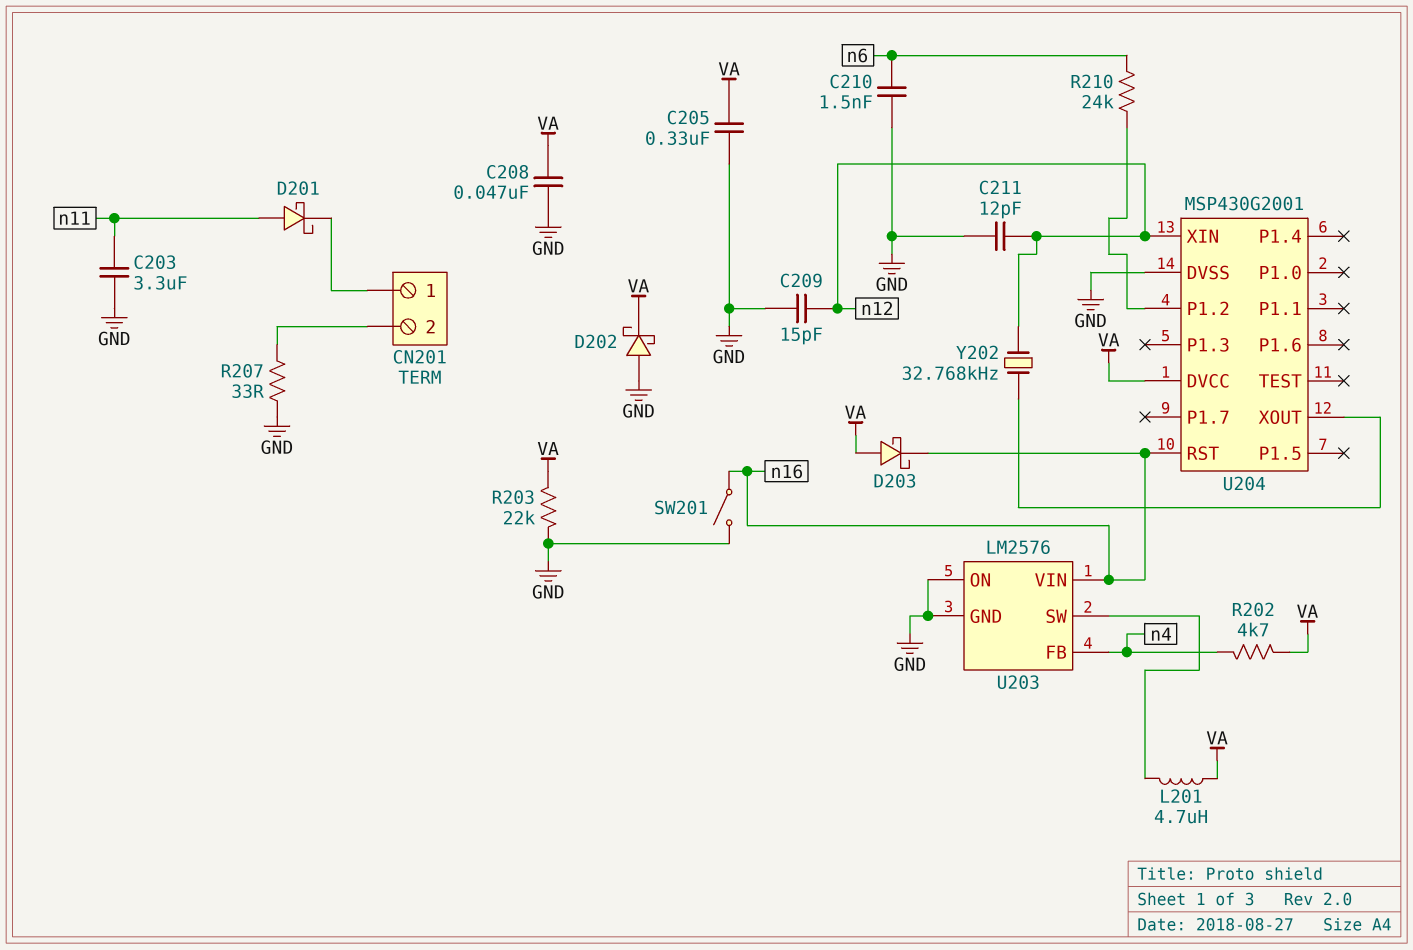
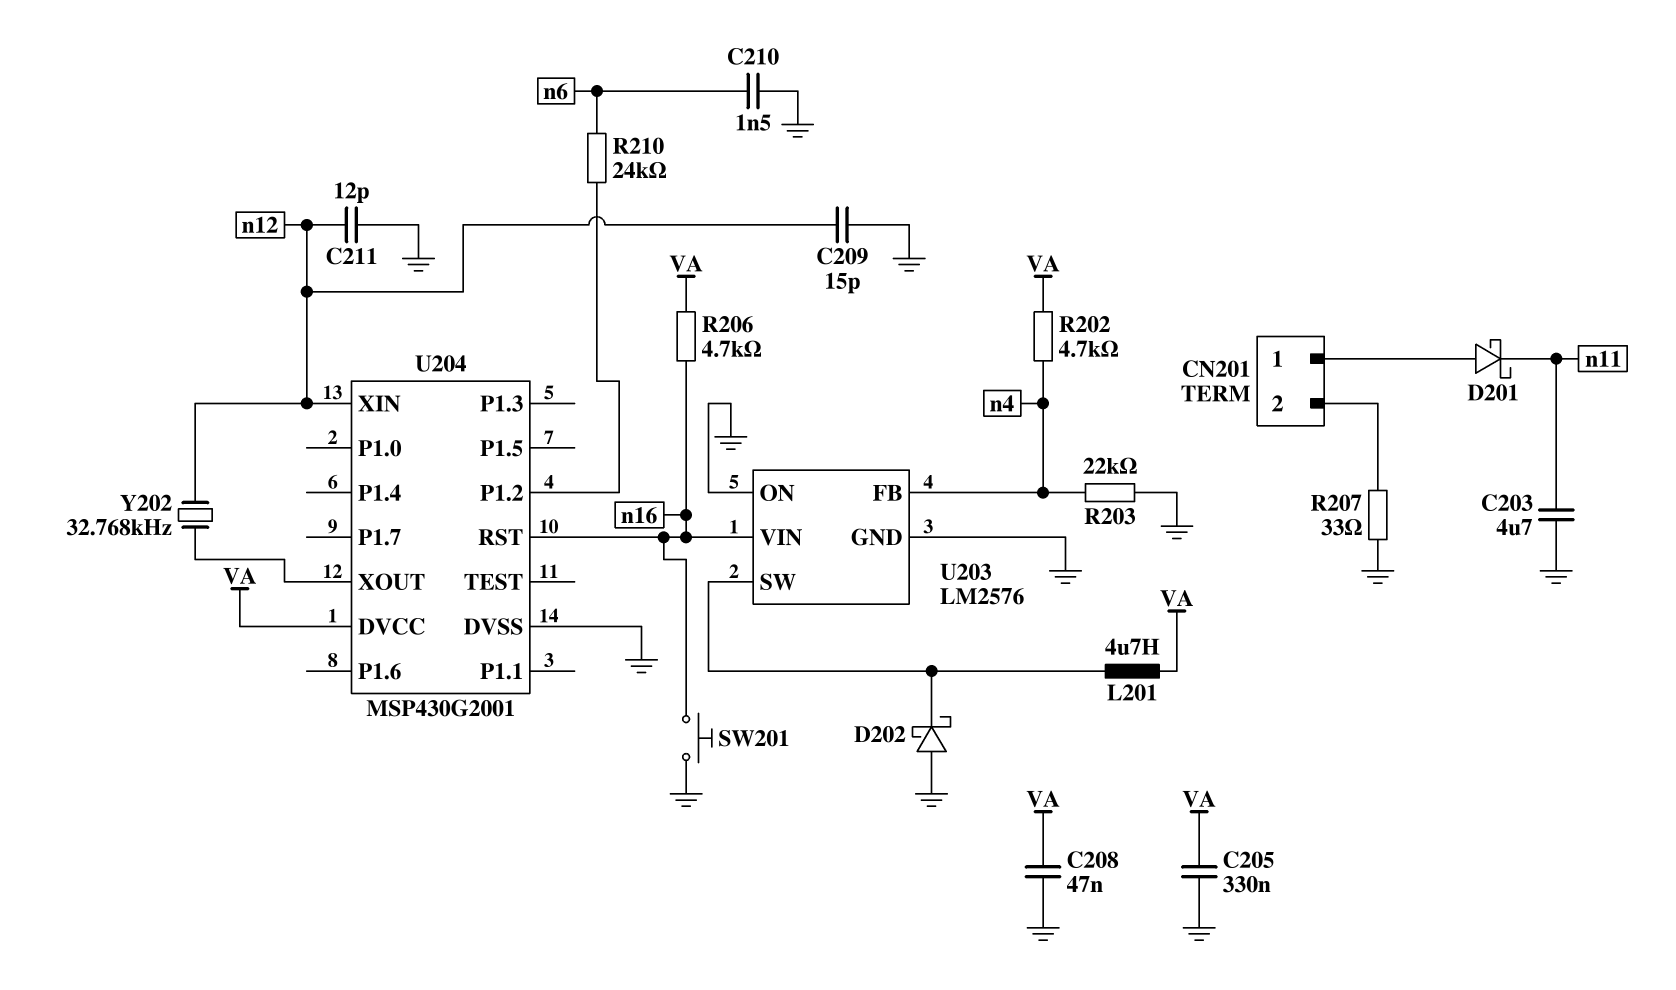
C203: 3.3uF (GND, n11) -> 4.7uF (GND, n11)
D201: schottky (A n11, K CN201/1) -> schottky (A CN201/1, K n11)
D202: schottky (A GND, K VA) -> schottky (A GND, K U203/SW)
D203: schottky (A VA, K n16) -> none
R203: 22k (GND, VA) -> 22k (GND, n4)
R206: none -> 4.7k (VA, n16)
SW201: switch (GND, n16) -> button (GND, n16)

